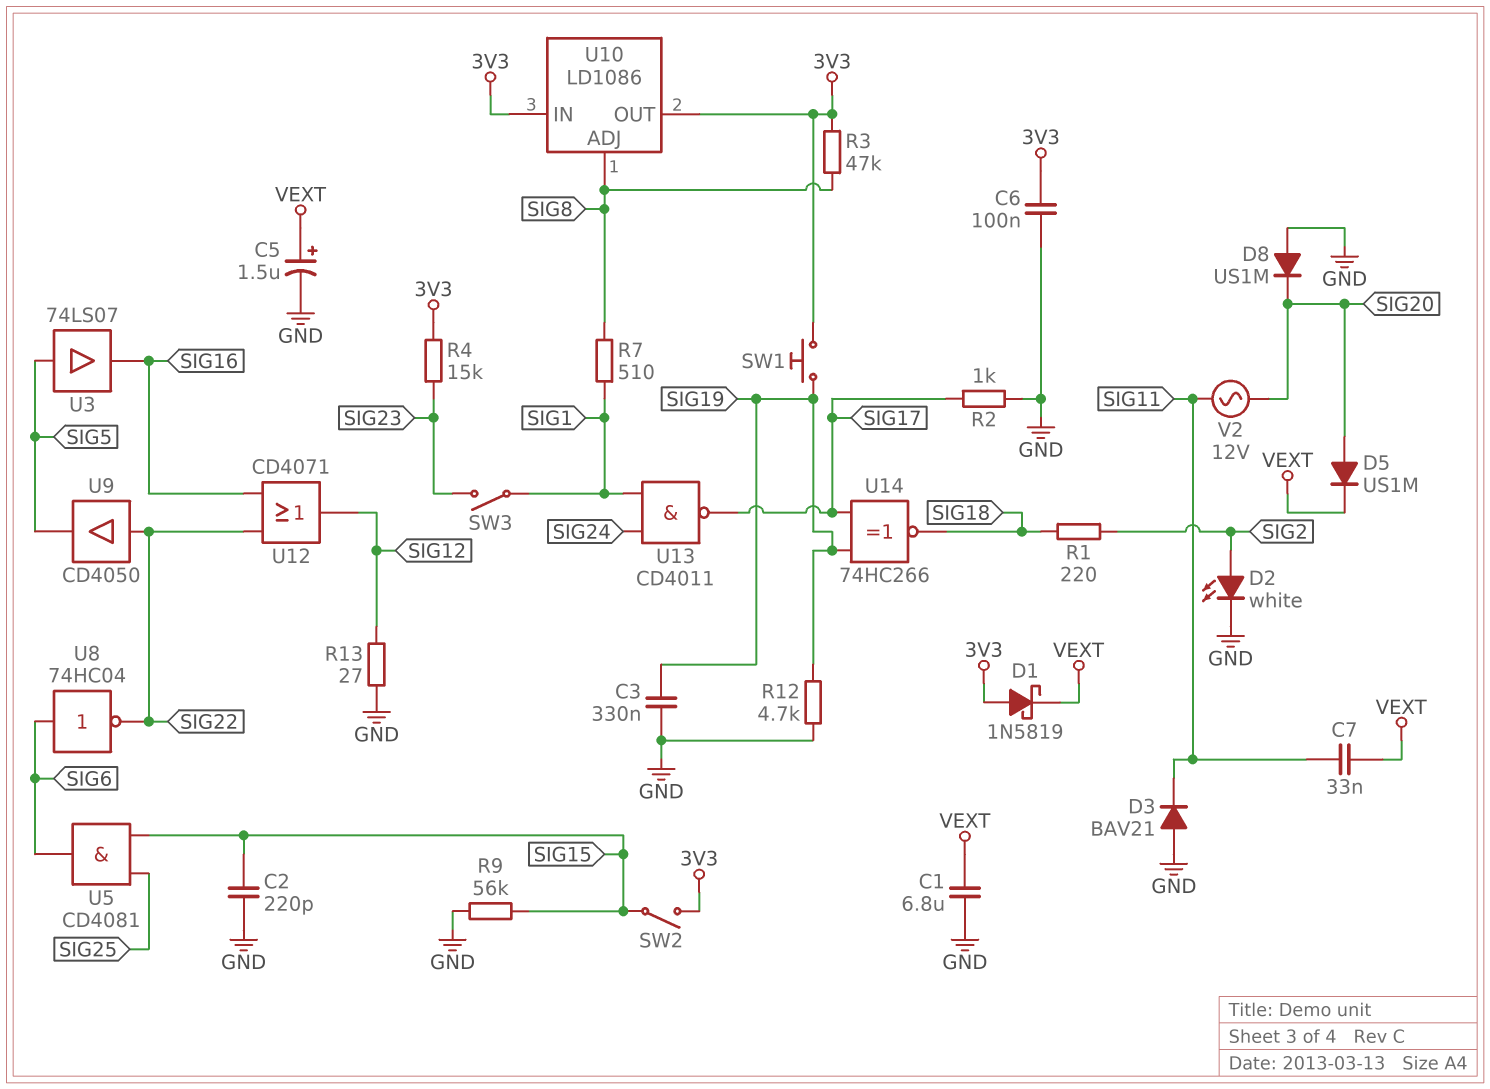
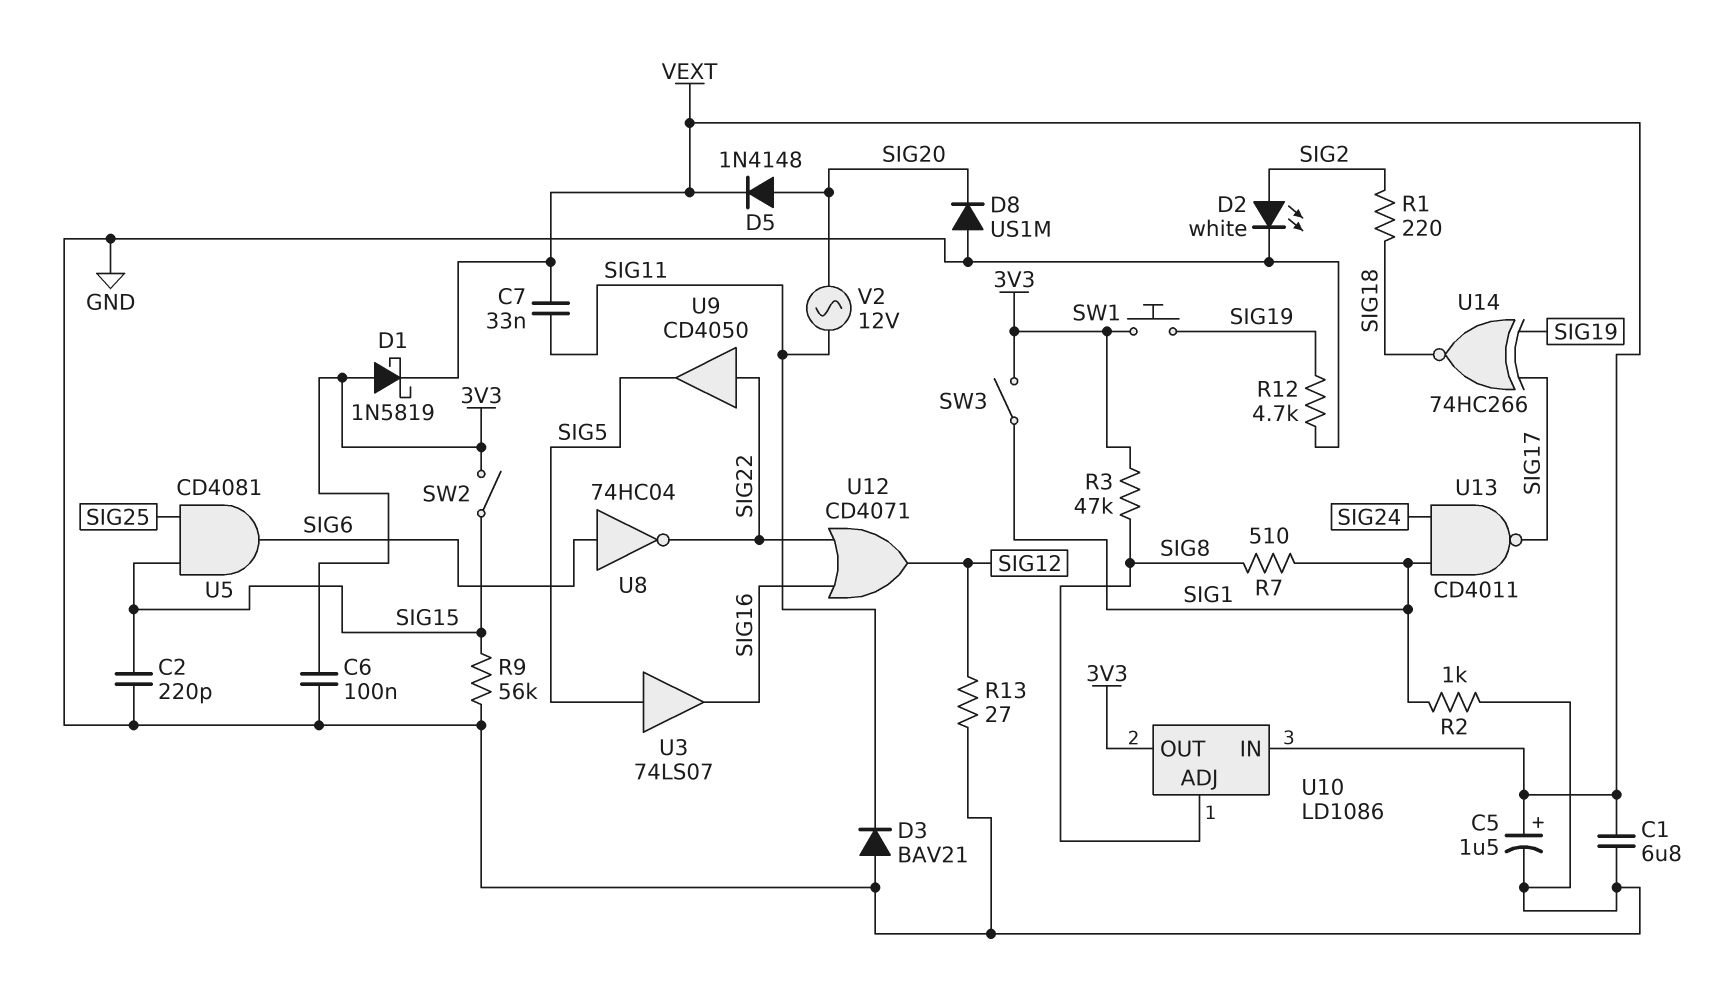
C3: 330nF (GND, SIG19) -> none
D5: diode US1M (A SIG20, K VEXT) -> diode 1N4148 (A SIG20, K VEXT)
R2: 1k (GND, SIG17) -> 1k (GND, SIG1)
R4: 15k (3V3, SIG23) -> none
SW3: switch (SIG1, SIG23) -> switch (3V3, SIG1)
U10 pin IN: 3V3 -> VEXT

